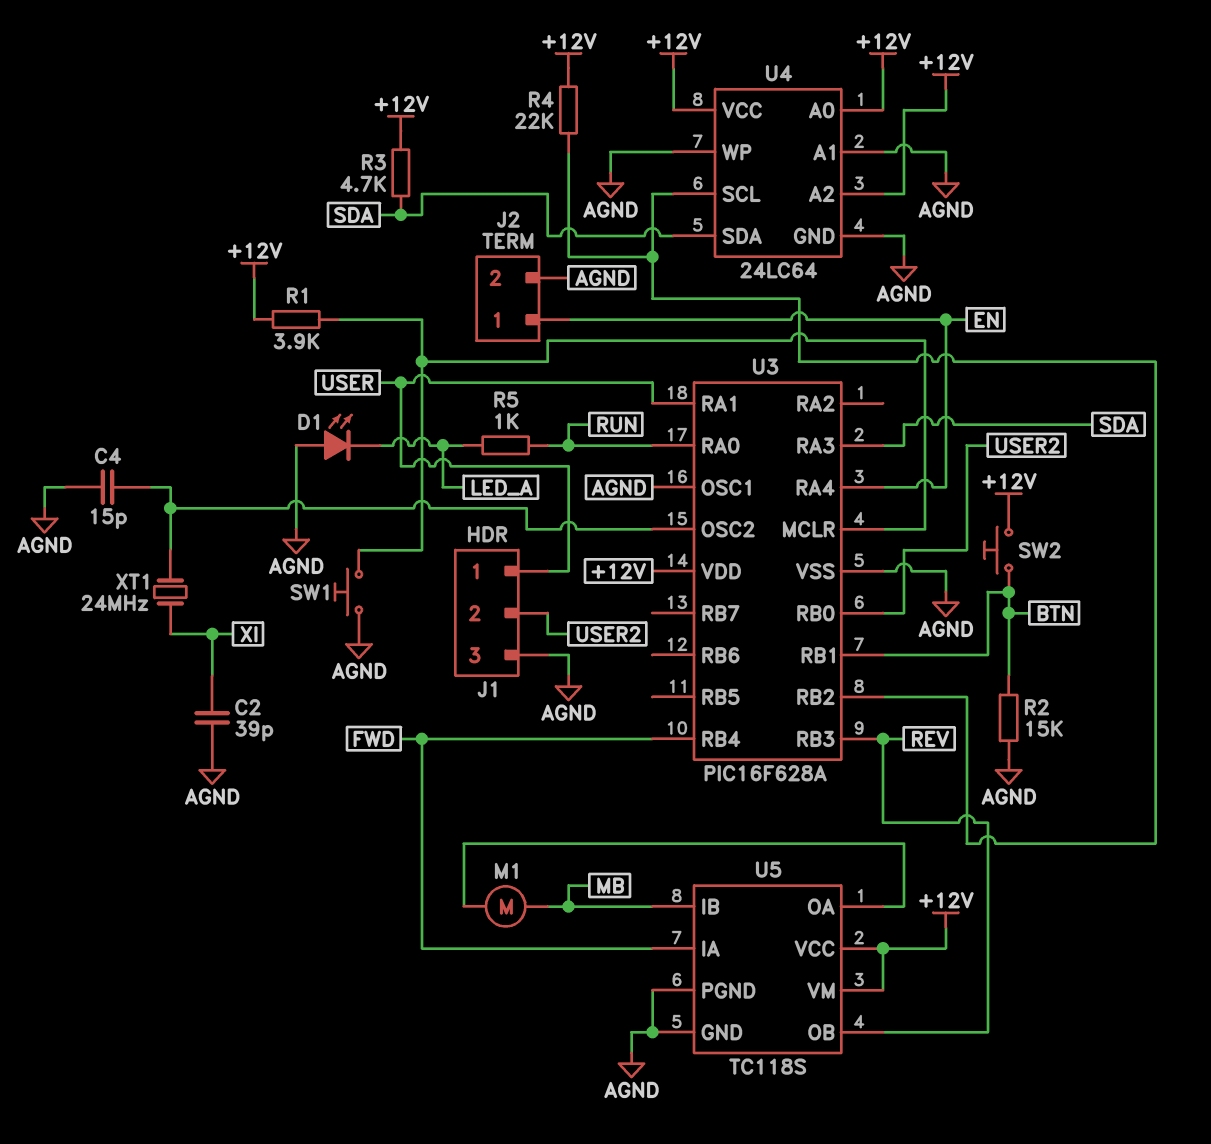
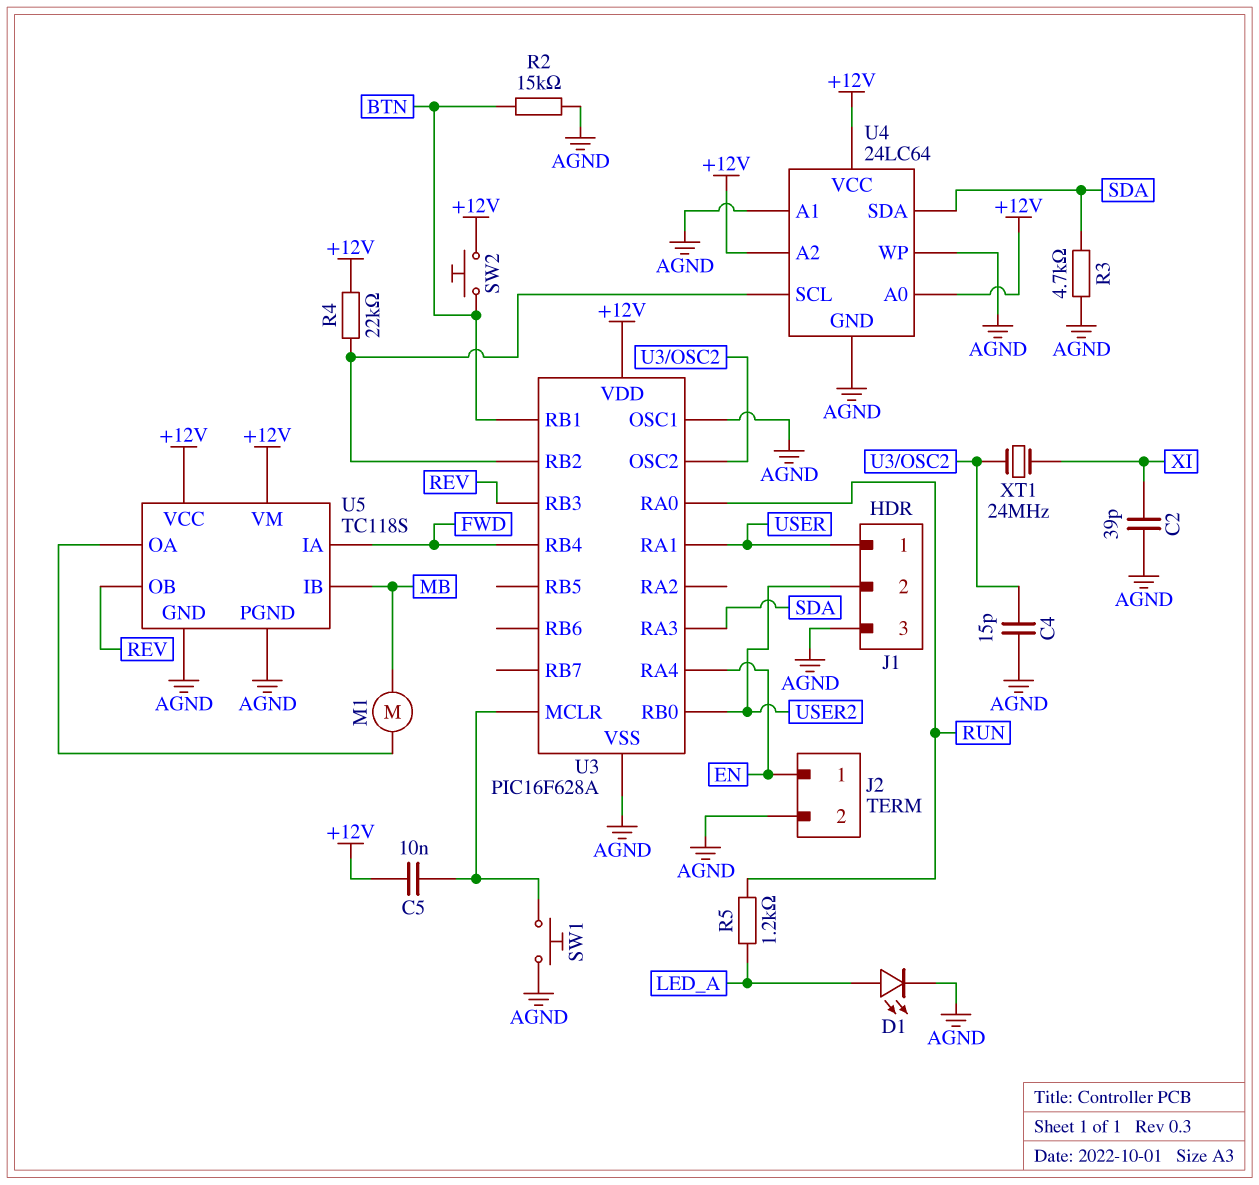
C5: none -> 10nF (+12V, U3/MCLR)
D1: LED (A AGND, K LED_A) -> LED (A LED_A, K AGND)
R1: 3.9k (+12V, U3/MCLR) -> none
R3: 4.7k (+12V, SDA) -> 4.7k (AGND, SDA)
R5: 1k (LED_A, RUN) -> 1.2k (LED_A, RUN)

